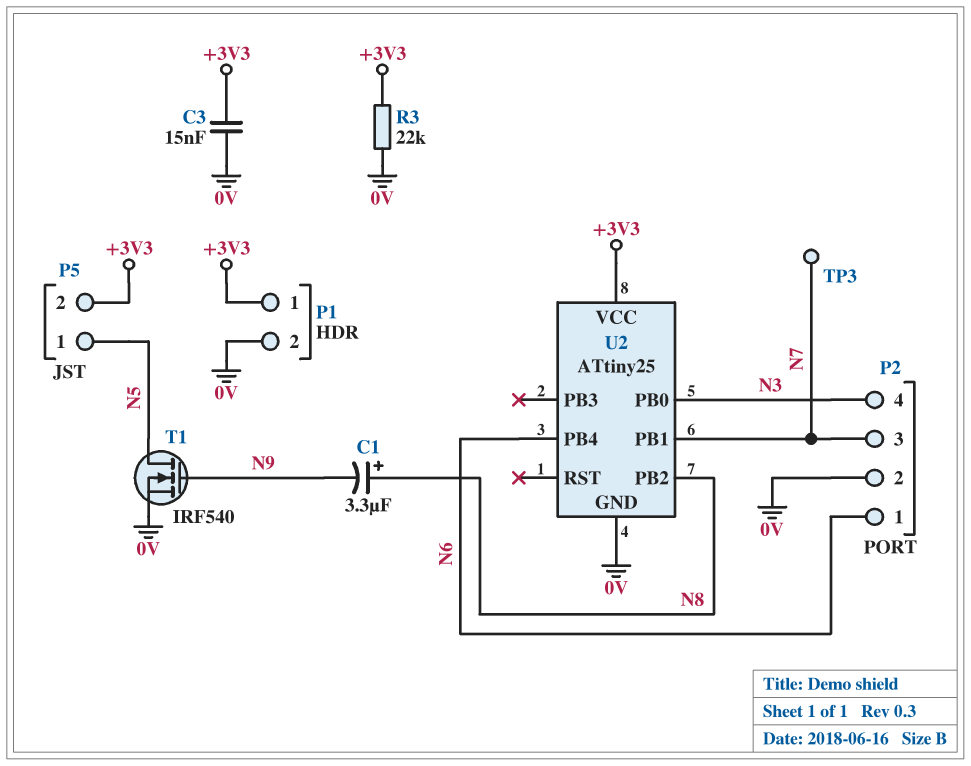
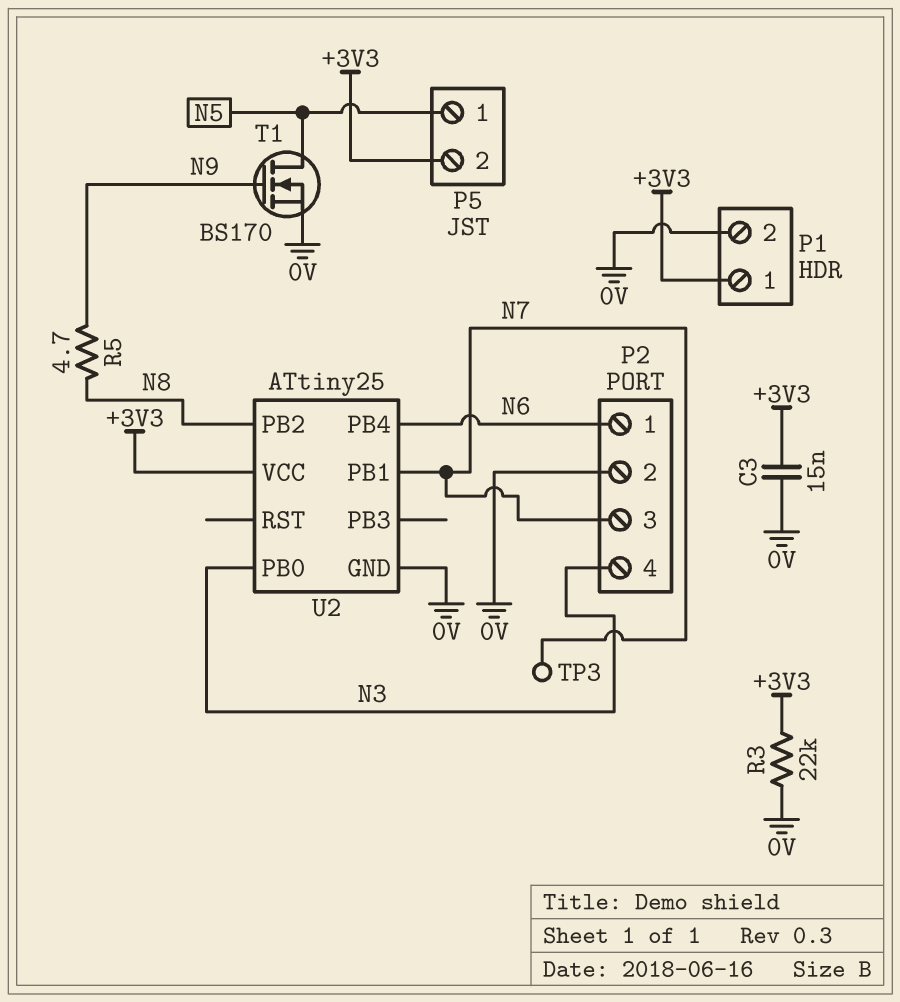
C1: 3.3uF (plus N8, minus N9) -> none
R5: none -> 4.7 (N8, N9)
T1: NMOS IRF540 (G N9, D N5, S 0V) -> NMOS BS170 (G N9, D N5, S 0V)

